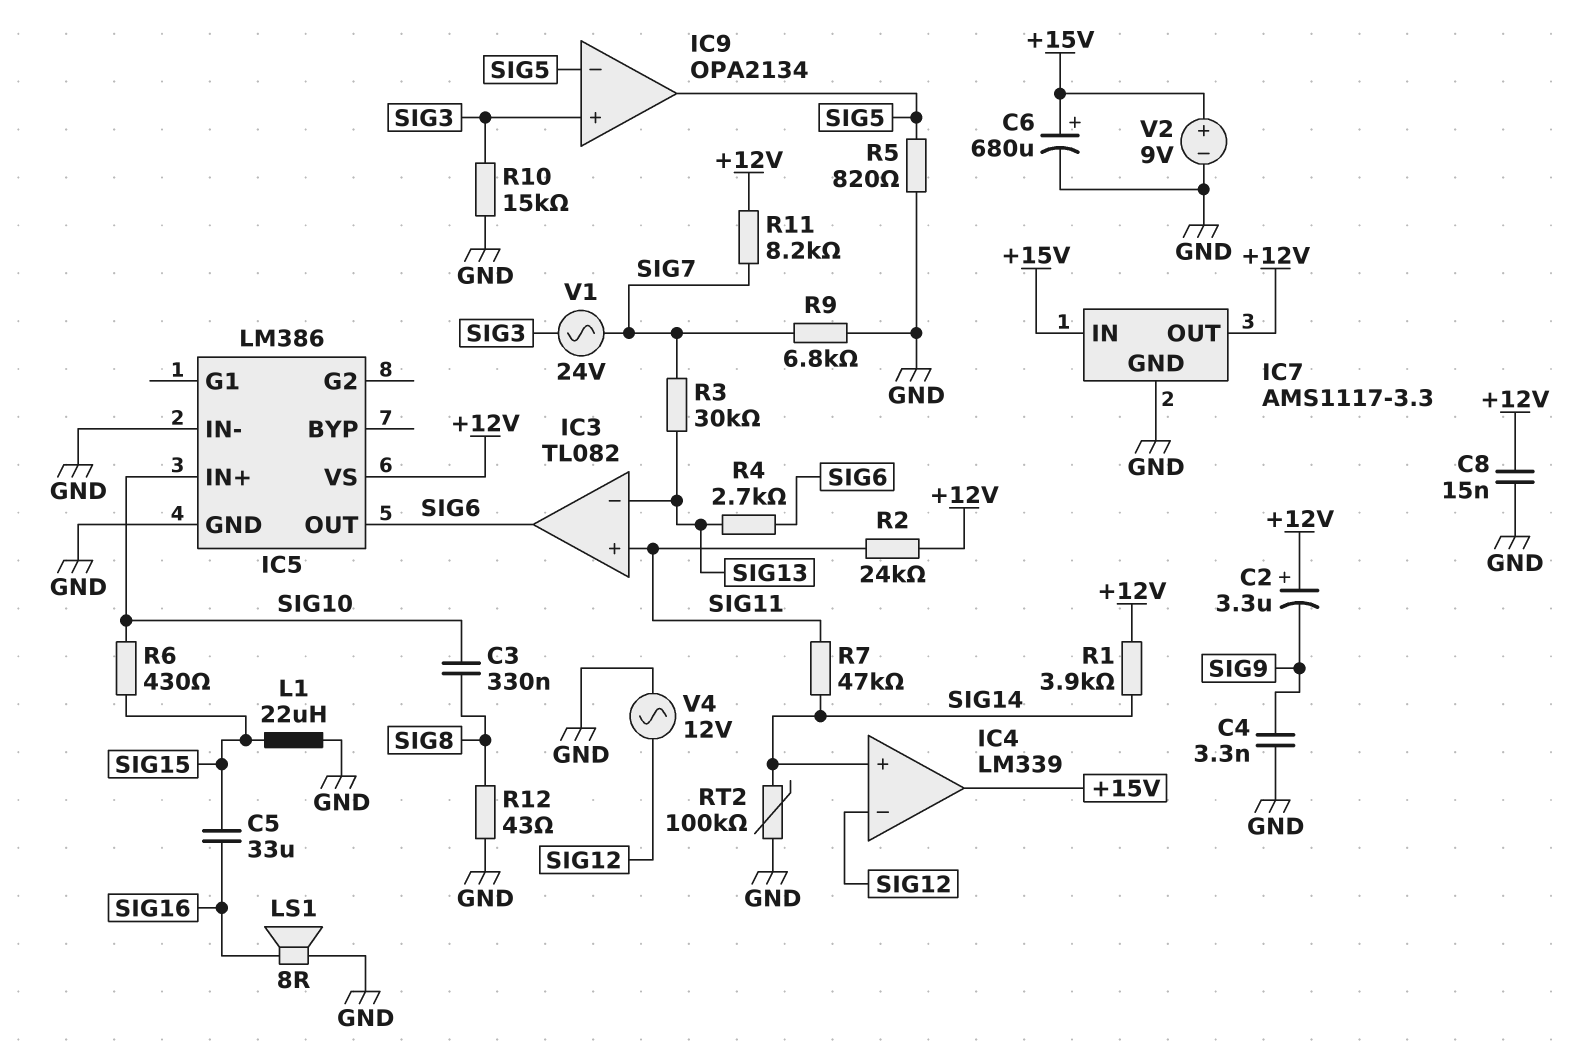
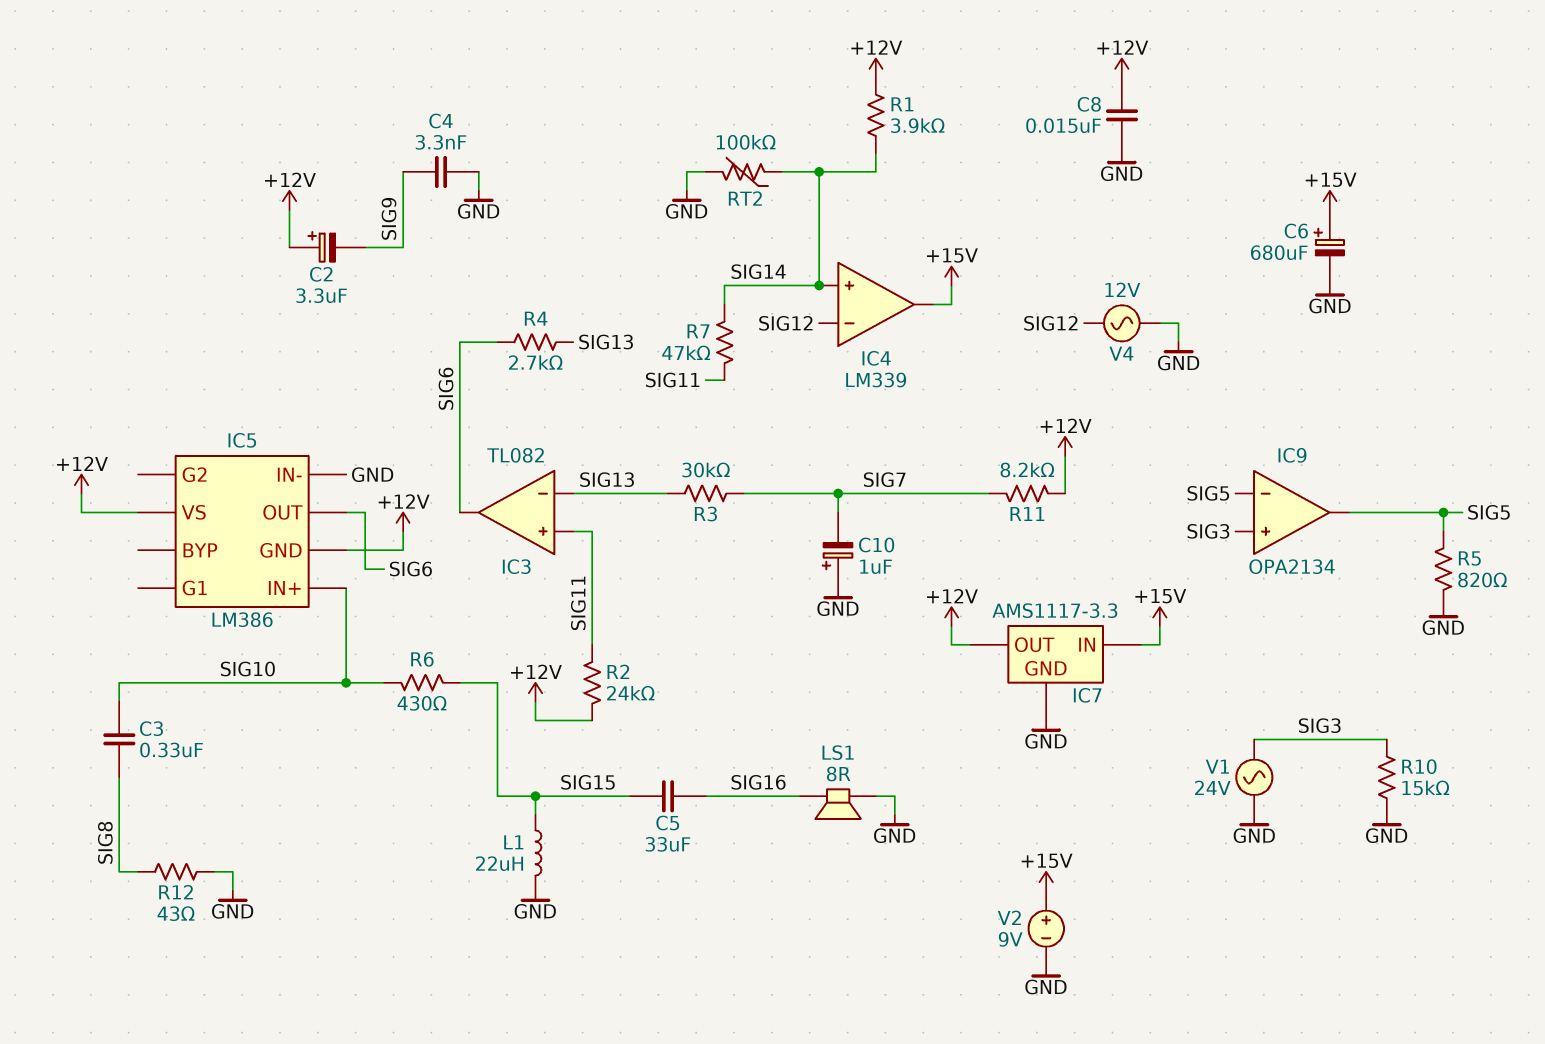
C10: none -> 1uF (plus GND, minus SIG7)
IC5 pin GND: GND -> +12V
R9: 6.8k (GND, SIG7) -> none
V1: AC 24V (SIG3, SIG7) -> AC 24V (GND, SIG3)

